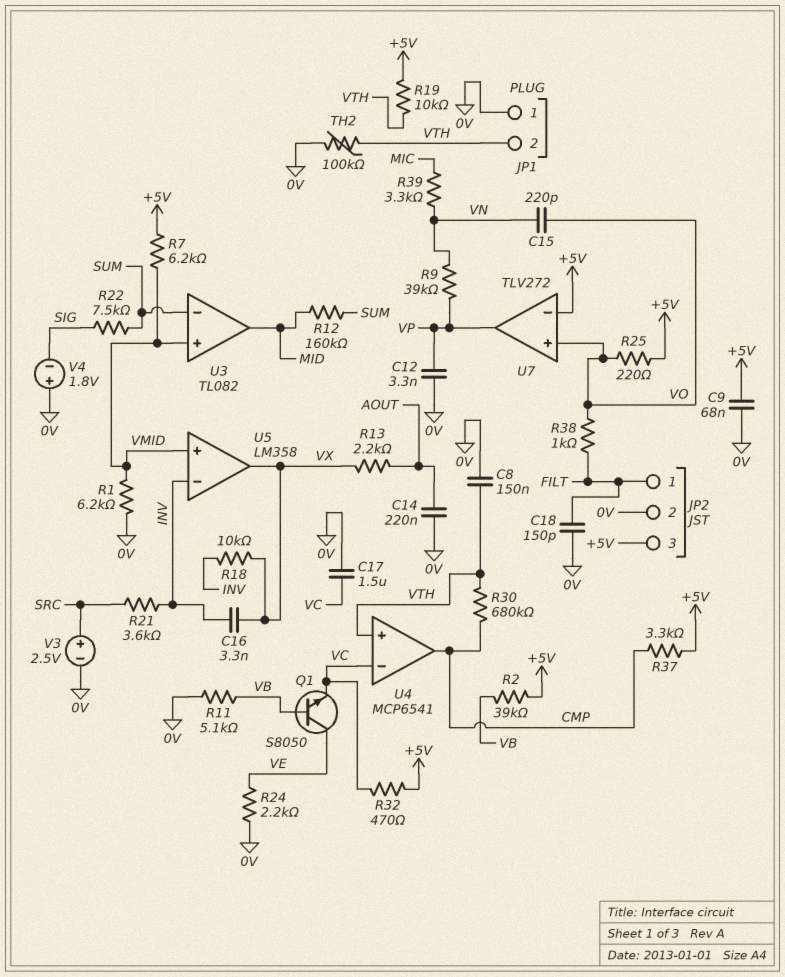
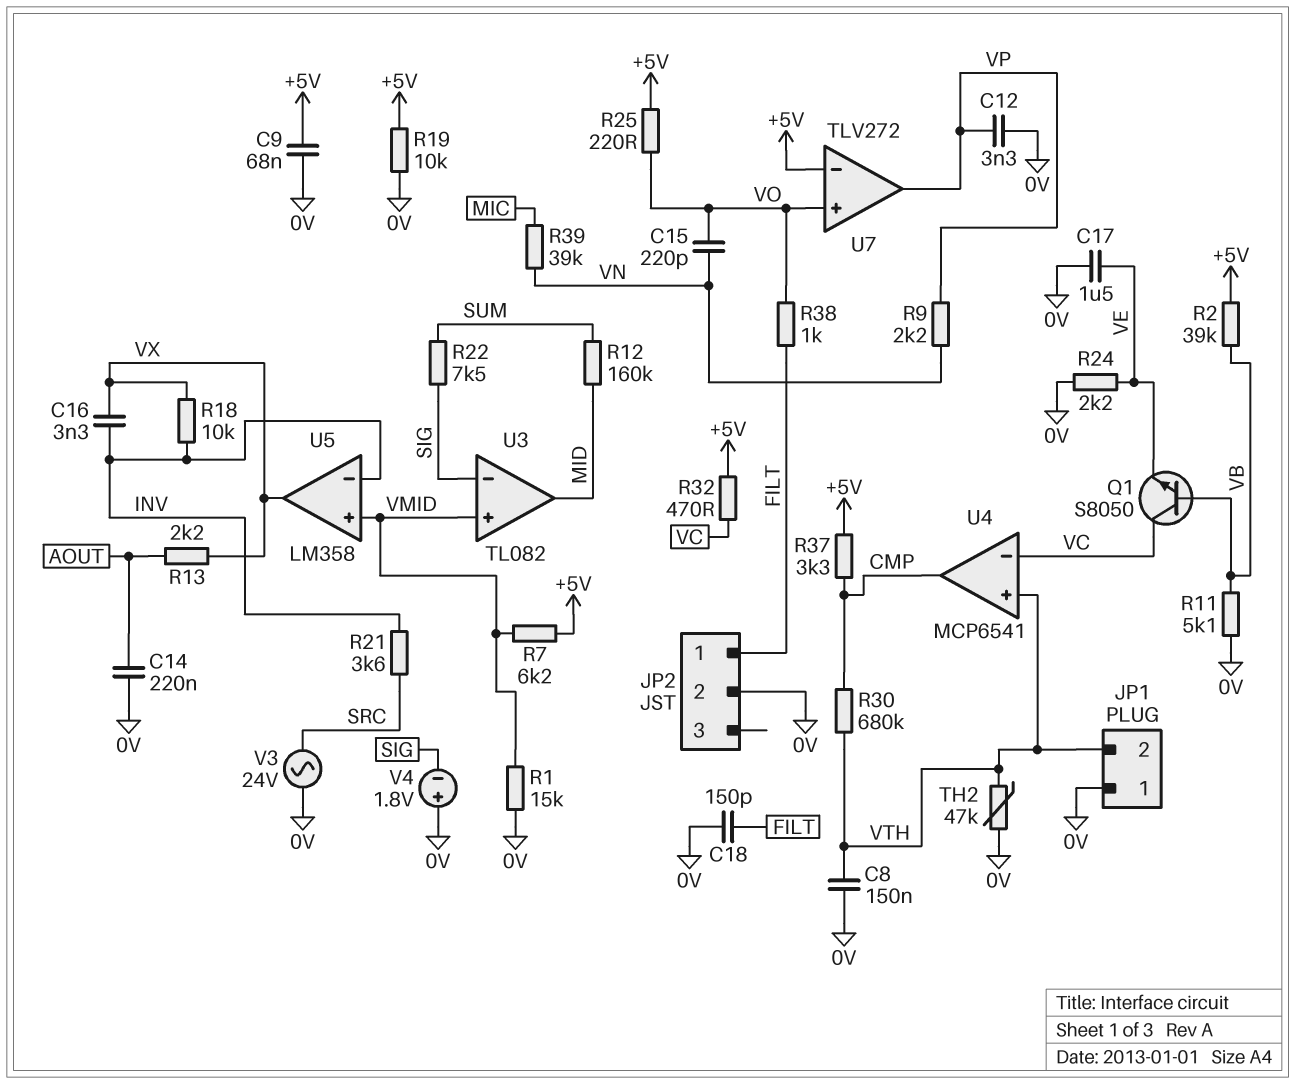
C17: 1.5uF (0V, VC) -> 1.5uF (0V, VE)
JP2 pin 3: +5V -> none
Q1: NPN S8050 (B VB, C VE, E VC) -> NPN S8050 (B VB, C VC, E VE)
R1: 6.2k (0V, VMID) -> 15k (0V, VMID)
R9: 39k (VN, VP) -> 2.2k (VN, VP)
R19: 10k (+5V, VTH) -> 10k (+5V, 0V)
R39: 3.3k (MIC, VN) -> 39k (MIC, VN)
TH2: 100k (0V, VTH) -> 47k (0V, VTH)
U3 pin in-: SUM -> SIG
V3: 2.5V (plus SRC, minus 0V) -> AC 24V (0V, SRC)

